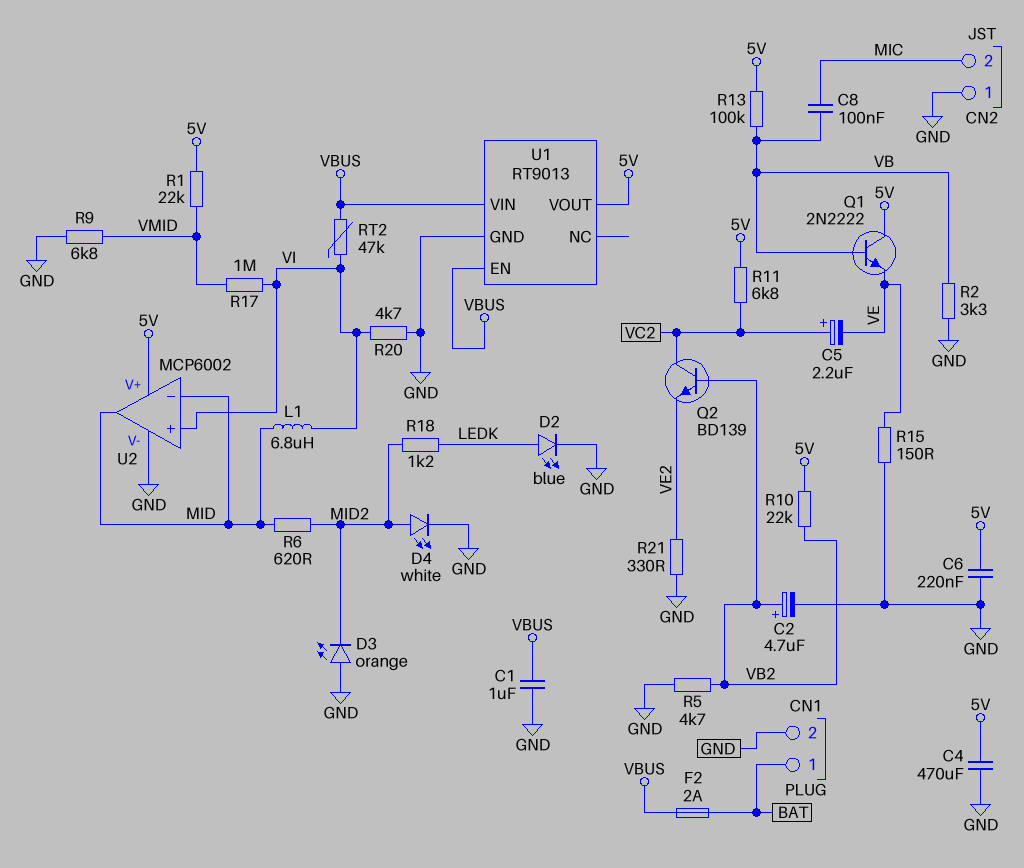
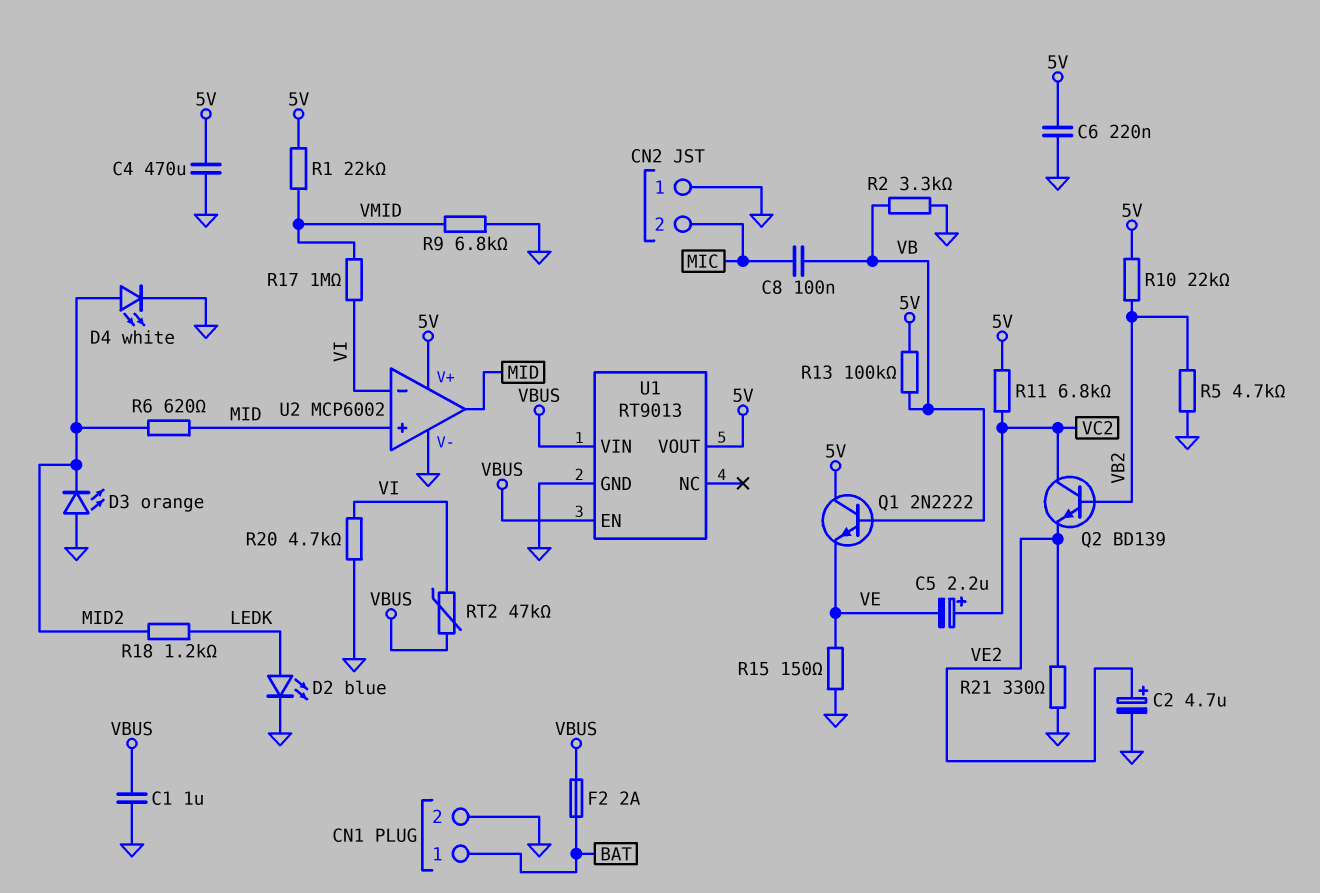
C2: 4.7uF (plus VB2, minus GND) -> 4.7uF (plus VE2, minus GND)
L1: 6.8uH (MID, VI) -> none
U2 pin in+: VI -> MID
U2 pin in-: MID -> VI

